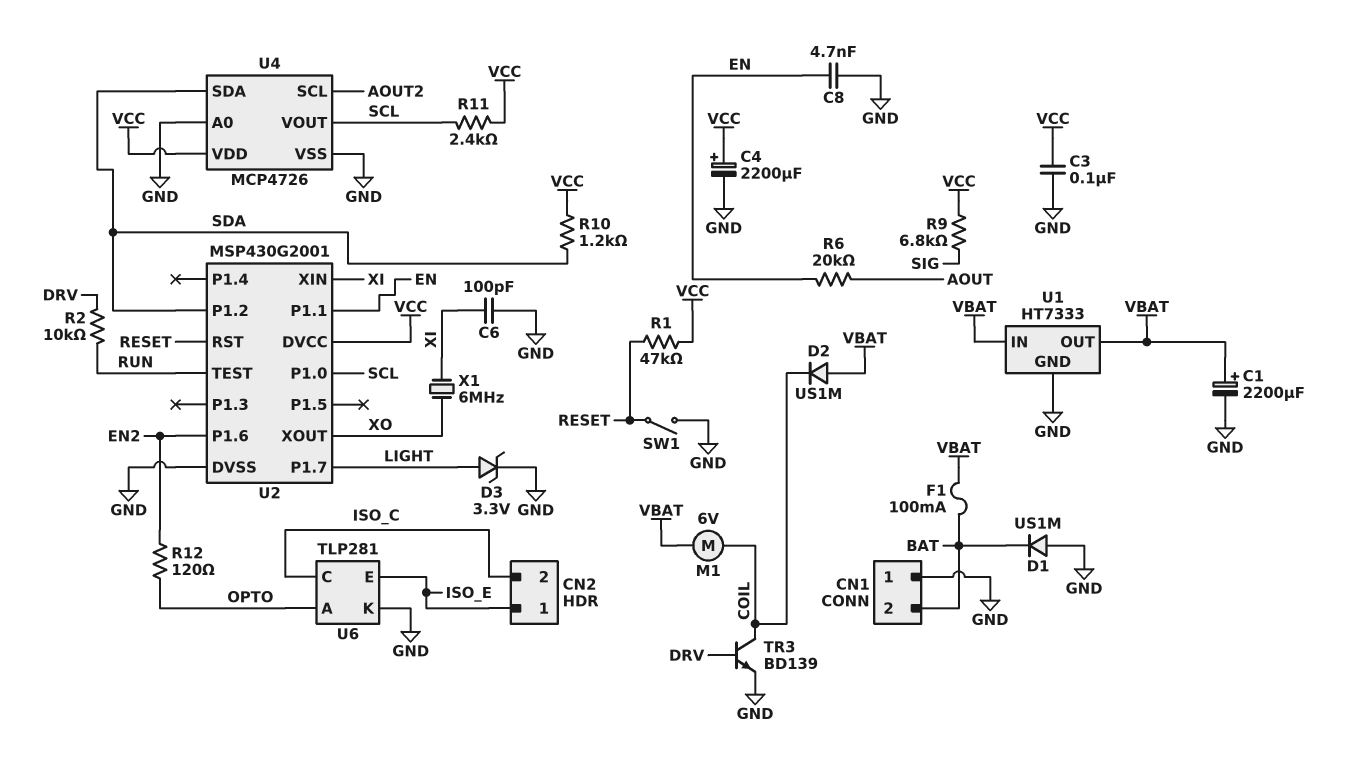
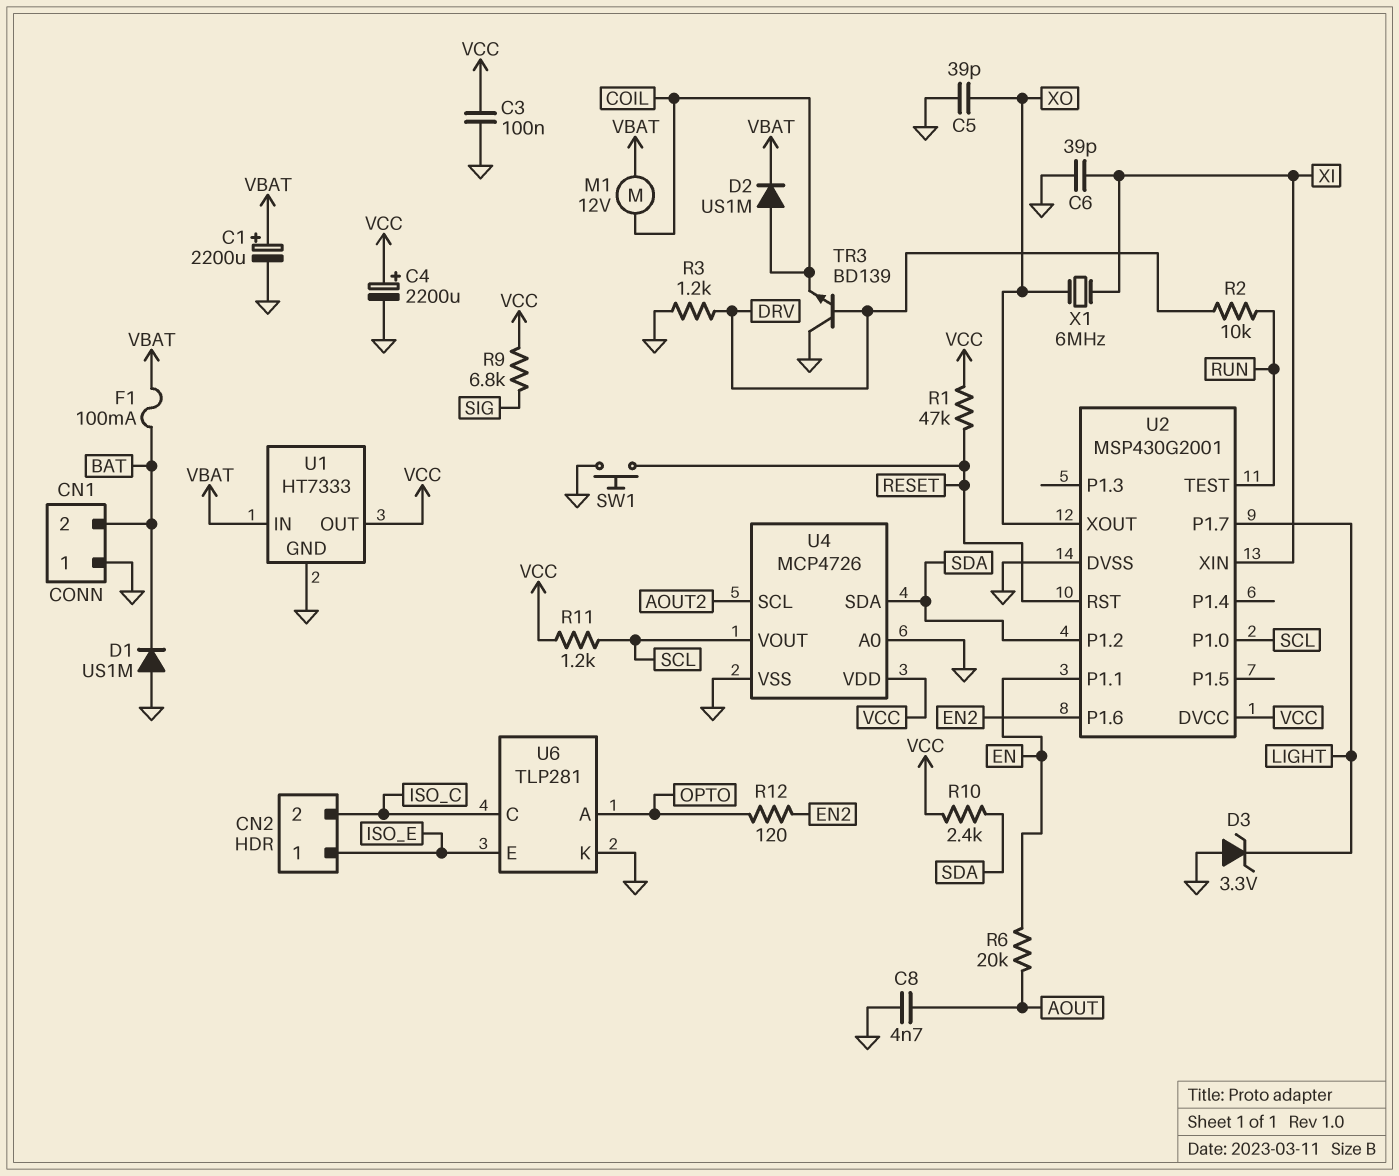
C5: none -> 39pF (GND, XO)
C6: 100pF (GND, XI) -> 39pF (GND, XI)
C8: 4.7nF (EN, GND) -> 4.7nF (AOUT, GND)
D2: diode US1M (A VBAT, K COIL) -> diode US1M (A COIL, K VBAT)
D3: zener 3.3V (A LIGHT, K GND) -> zener 3.3V (A GND, K LIGHT)
M1: motor 6V (COIL, VBAT) -> motor 12V (COIL, VBAT)
R3: none -> 1.2k (DRV, GND)
R10: 1.2k (SDA, VCC) -> 2.4k (SDA, VCC)
R11: 2.4k (SCL, VCC) -> 1.2k (SCL, VCC)
SW1: switch (GND, RESET) -> button (GND, RESET)
TR3: NPN BD139 (B DRV, C COIL, E GND) -> NPN BD139 (B DRV, C GND, E COIL)
U1 pin OUT: VBAT -> VCC

